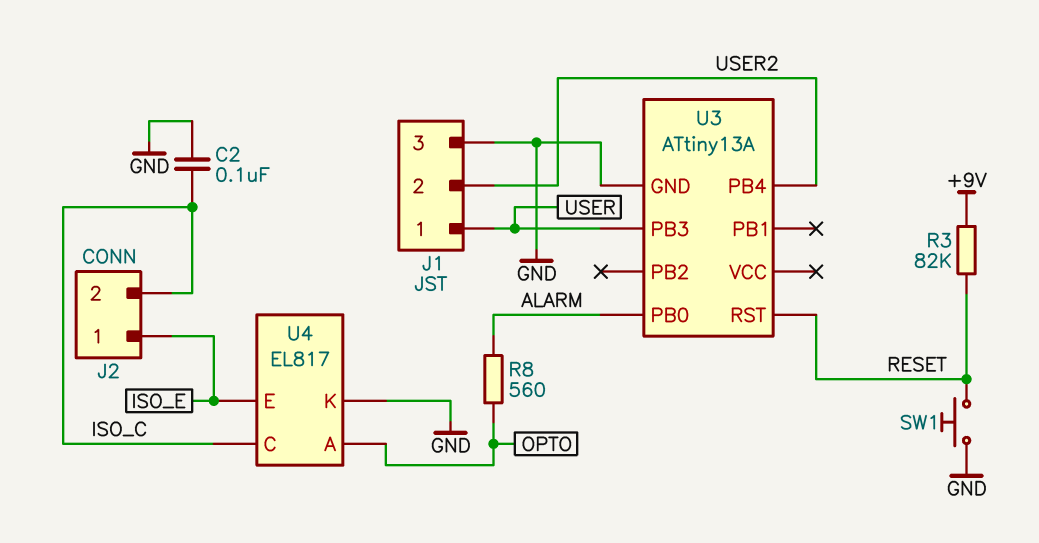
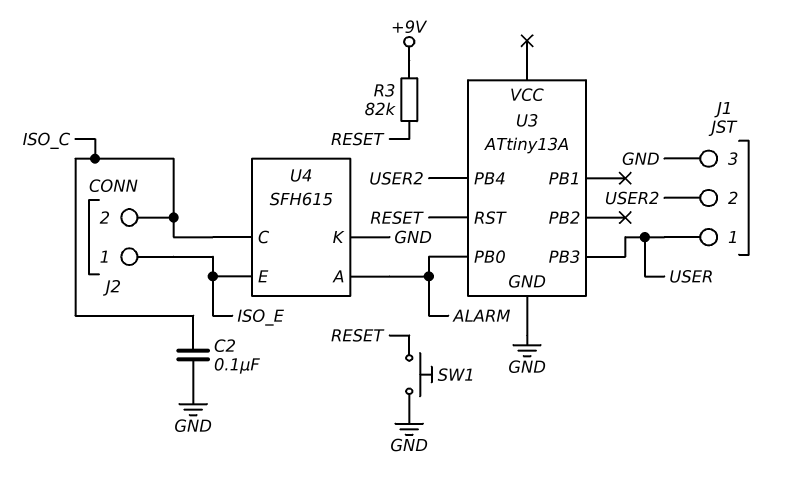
R8: 560 (ALARM, OPTO) -> none
U4: EL817 -> SFH615
U4 pin A: OPTO -> ALARM

